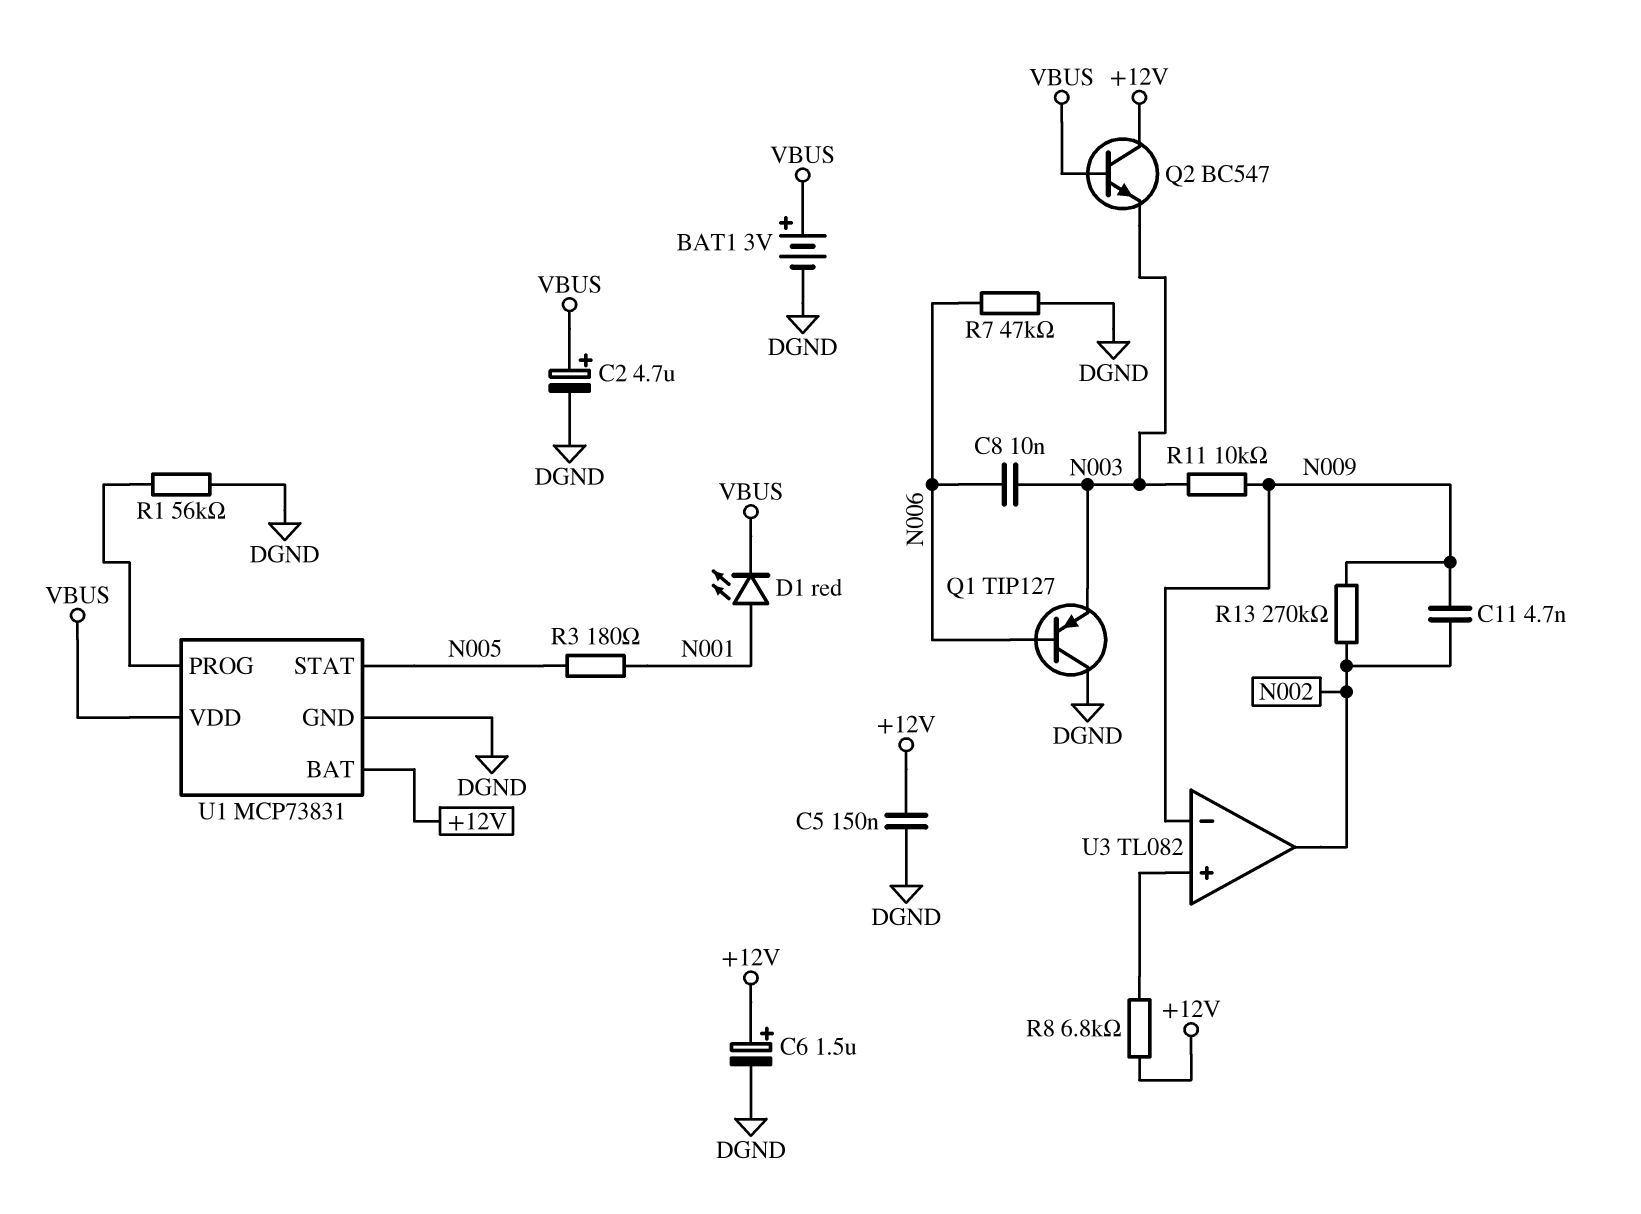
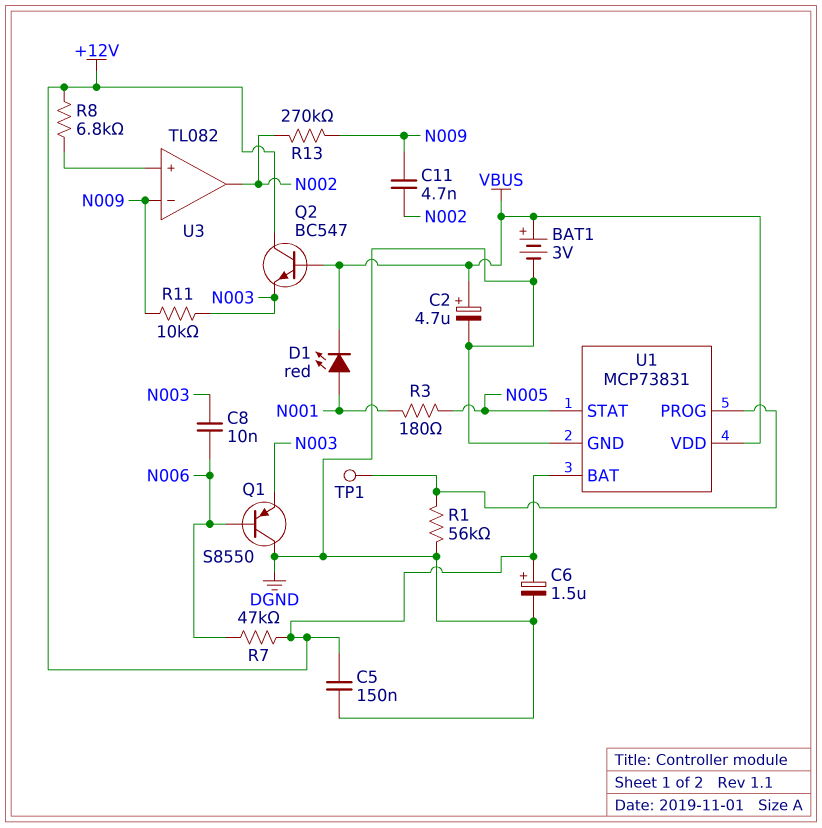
Q1: PNP TIP127 (B N006, C DGND, E N003) -> PNP S8550 (B N006, C DGND, E N003)
R7: 47k (DGND, N006) -> 47k (+12V, N006)
TP1: none -> test point (U1/PROG)

